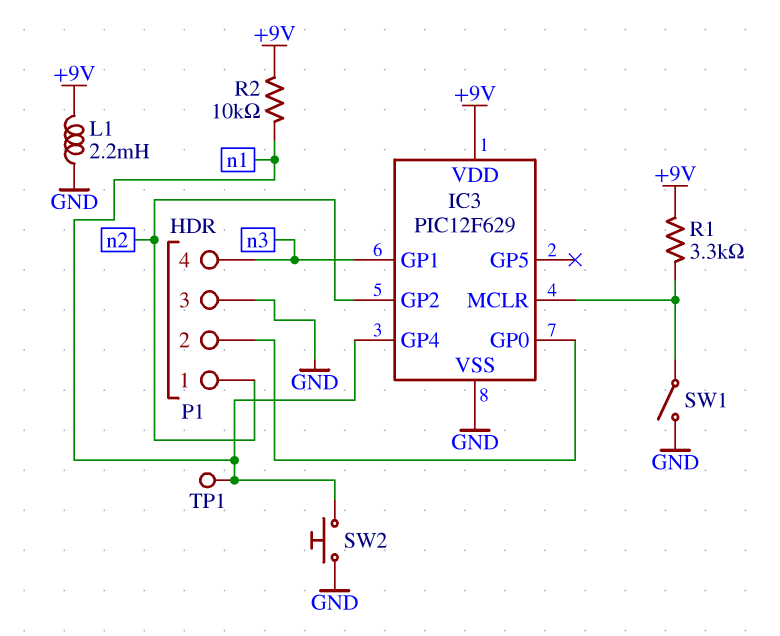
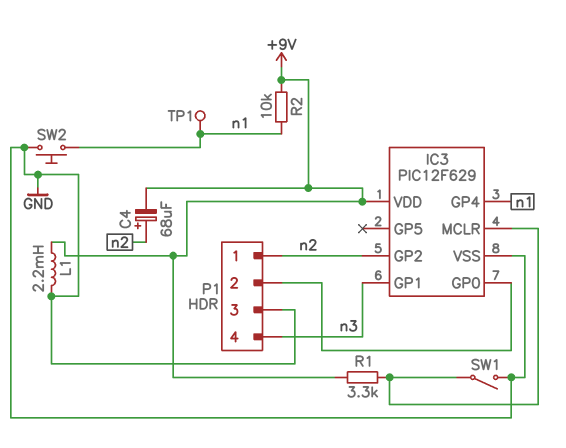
C4: none -> 68uF (plus n2, minus +9V)

